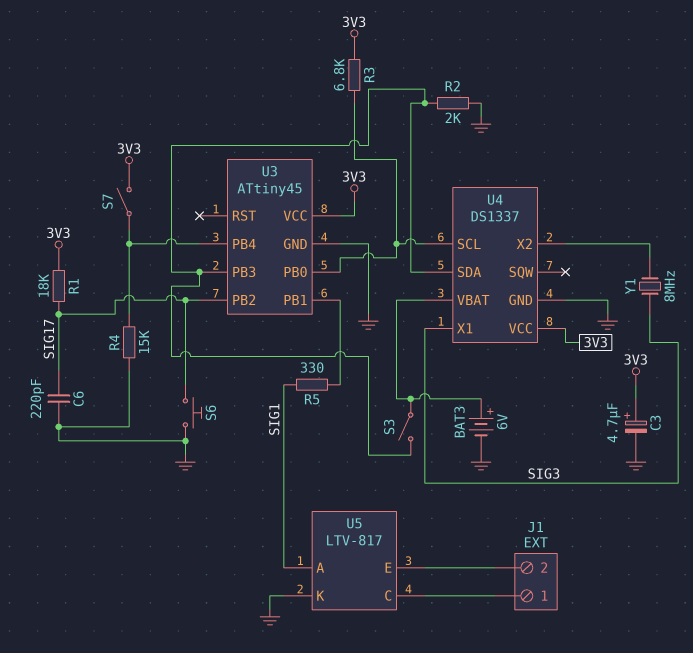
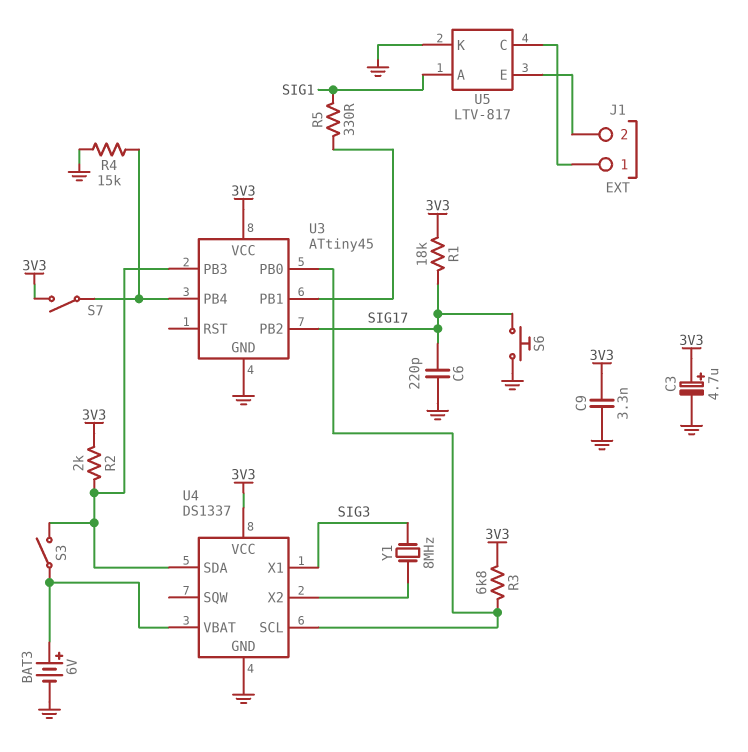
C9: none -> 3.3nF (3V3, GND)
R2: 2k (GND, U3/PB3) -> 2k (3V3, U3/PB3)

